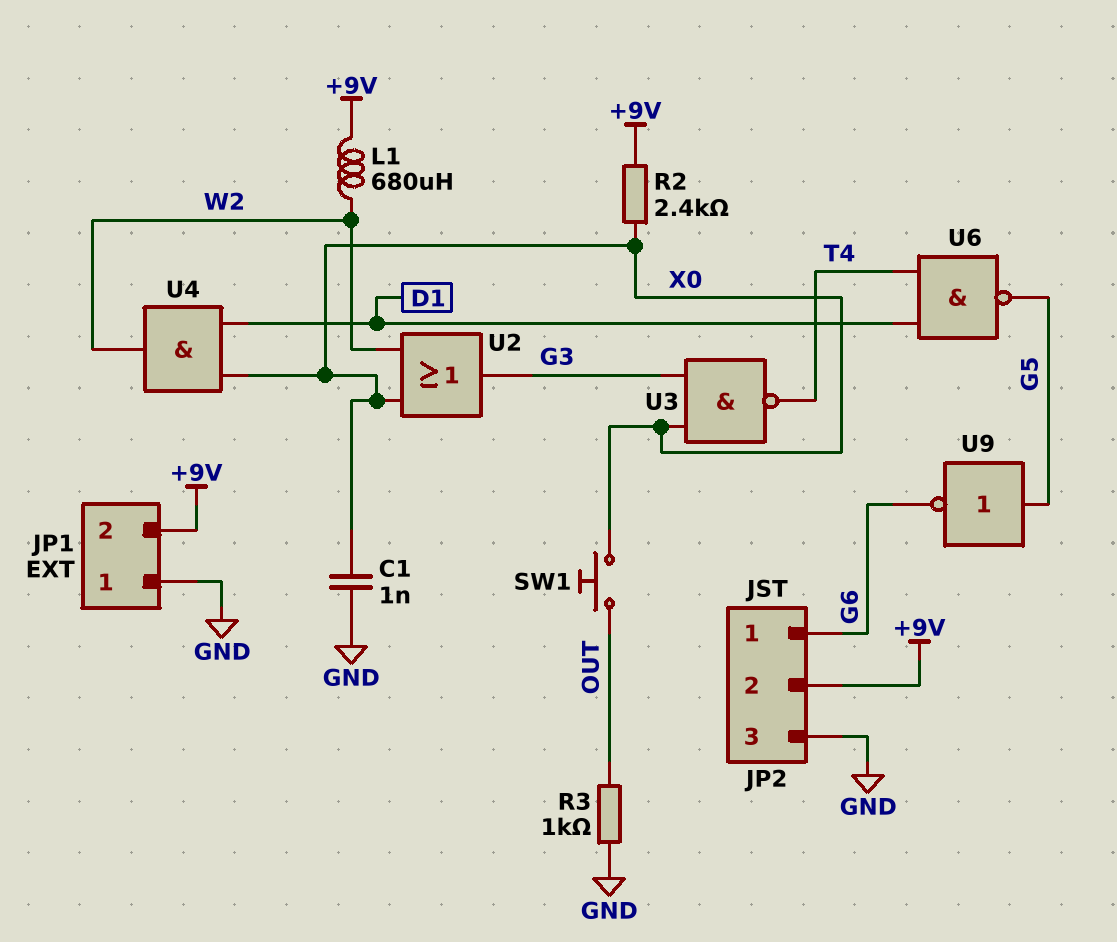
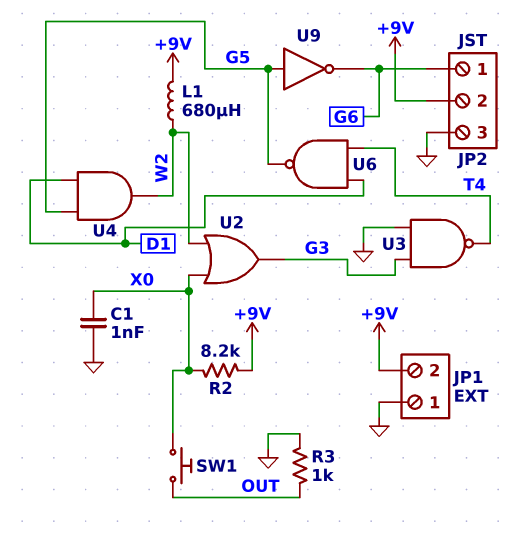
R2: 2.4k (+9V, X0) -> 8.2k (+9V, X0)
U3: NAND (in G3, in X0, out T4) -> NAND (in G3, in GND, out T4)
U4: AND (in D1, in X0, out W2) -> AND (in D1, in G5, out W2)

